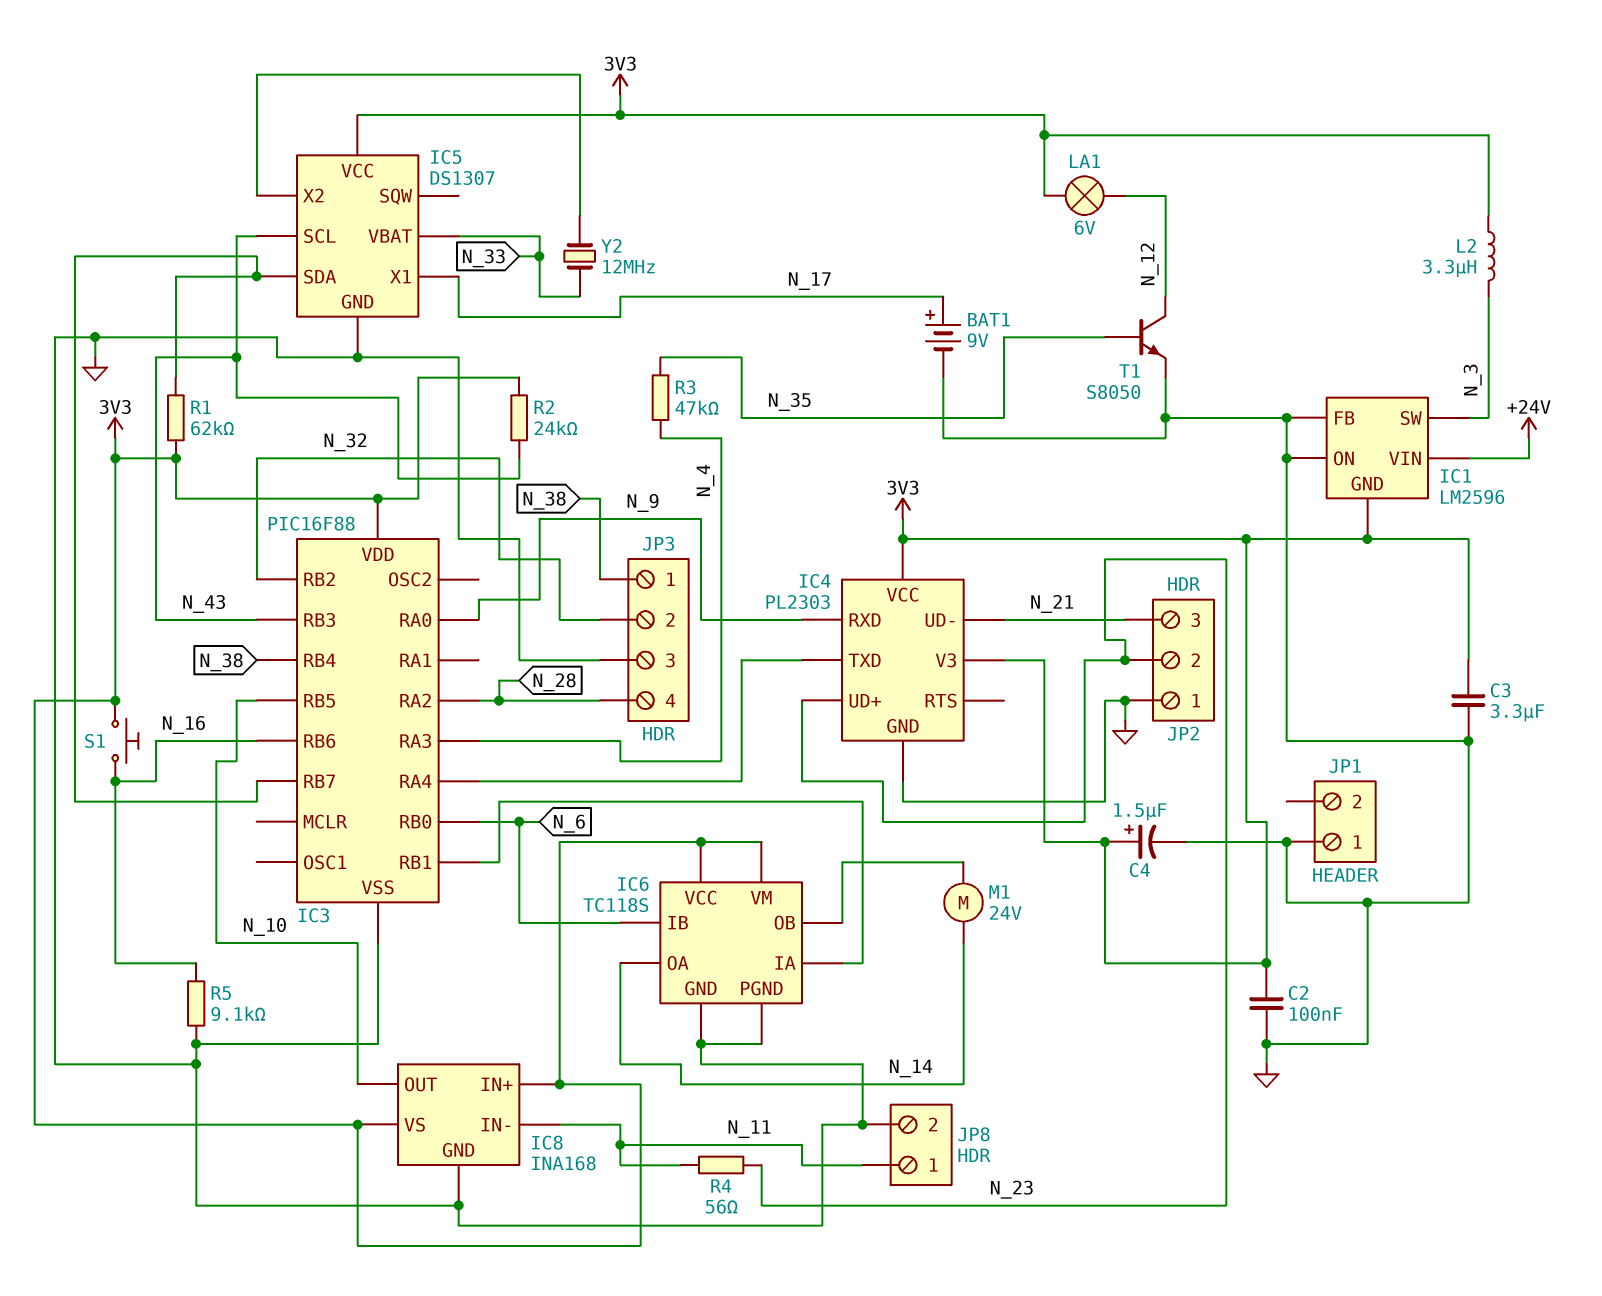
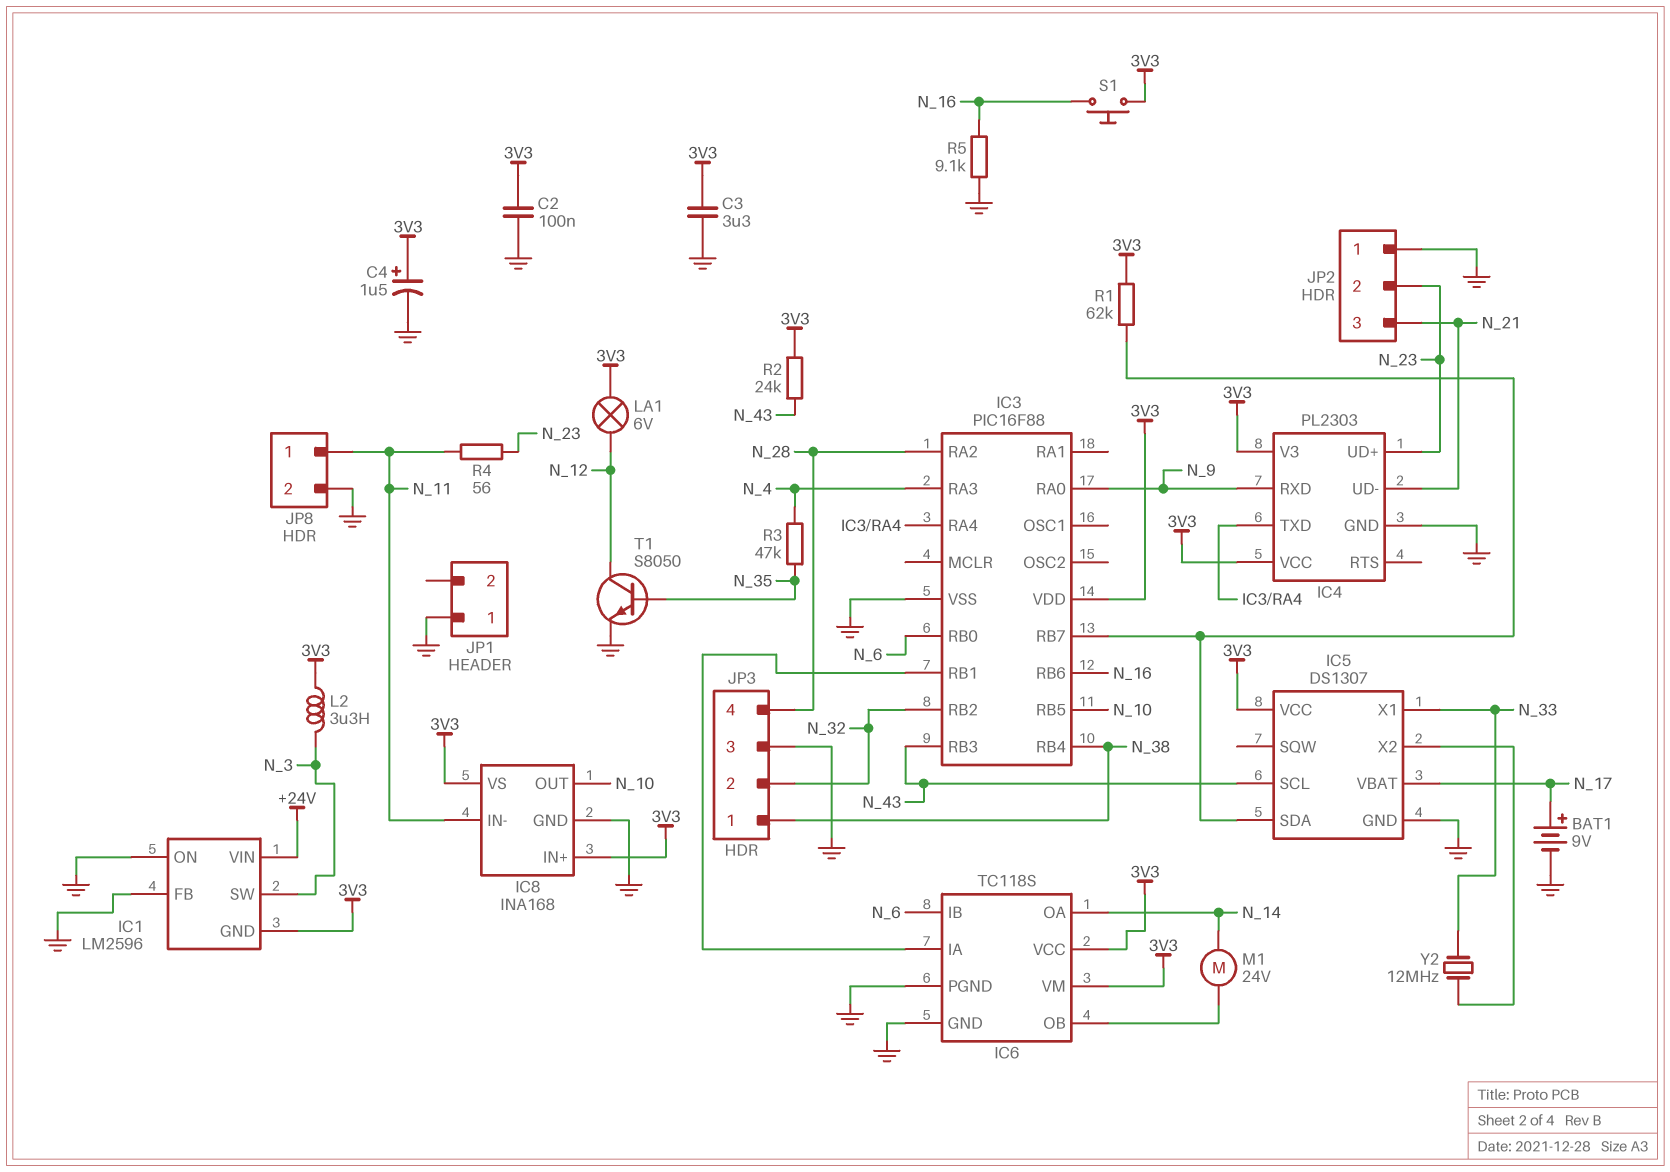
IC5 pin VBAT: N_33 -> N_17
IC5 pin X1: N_17 -> N_33

